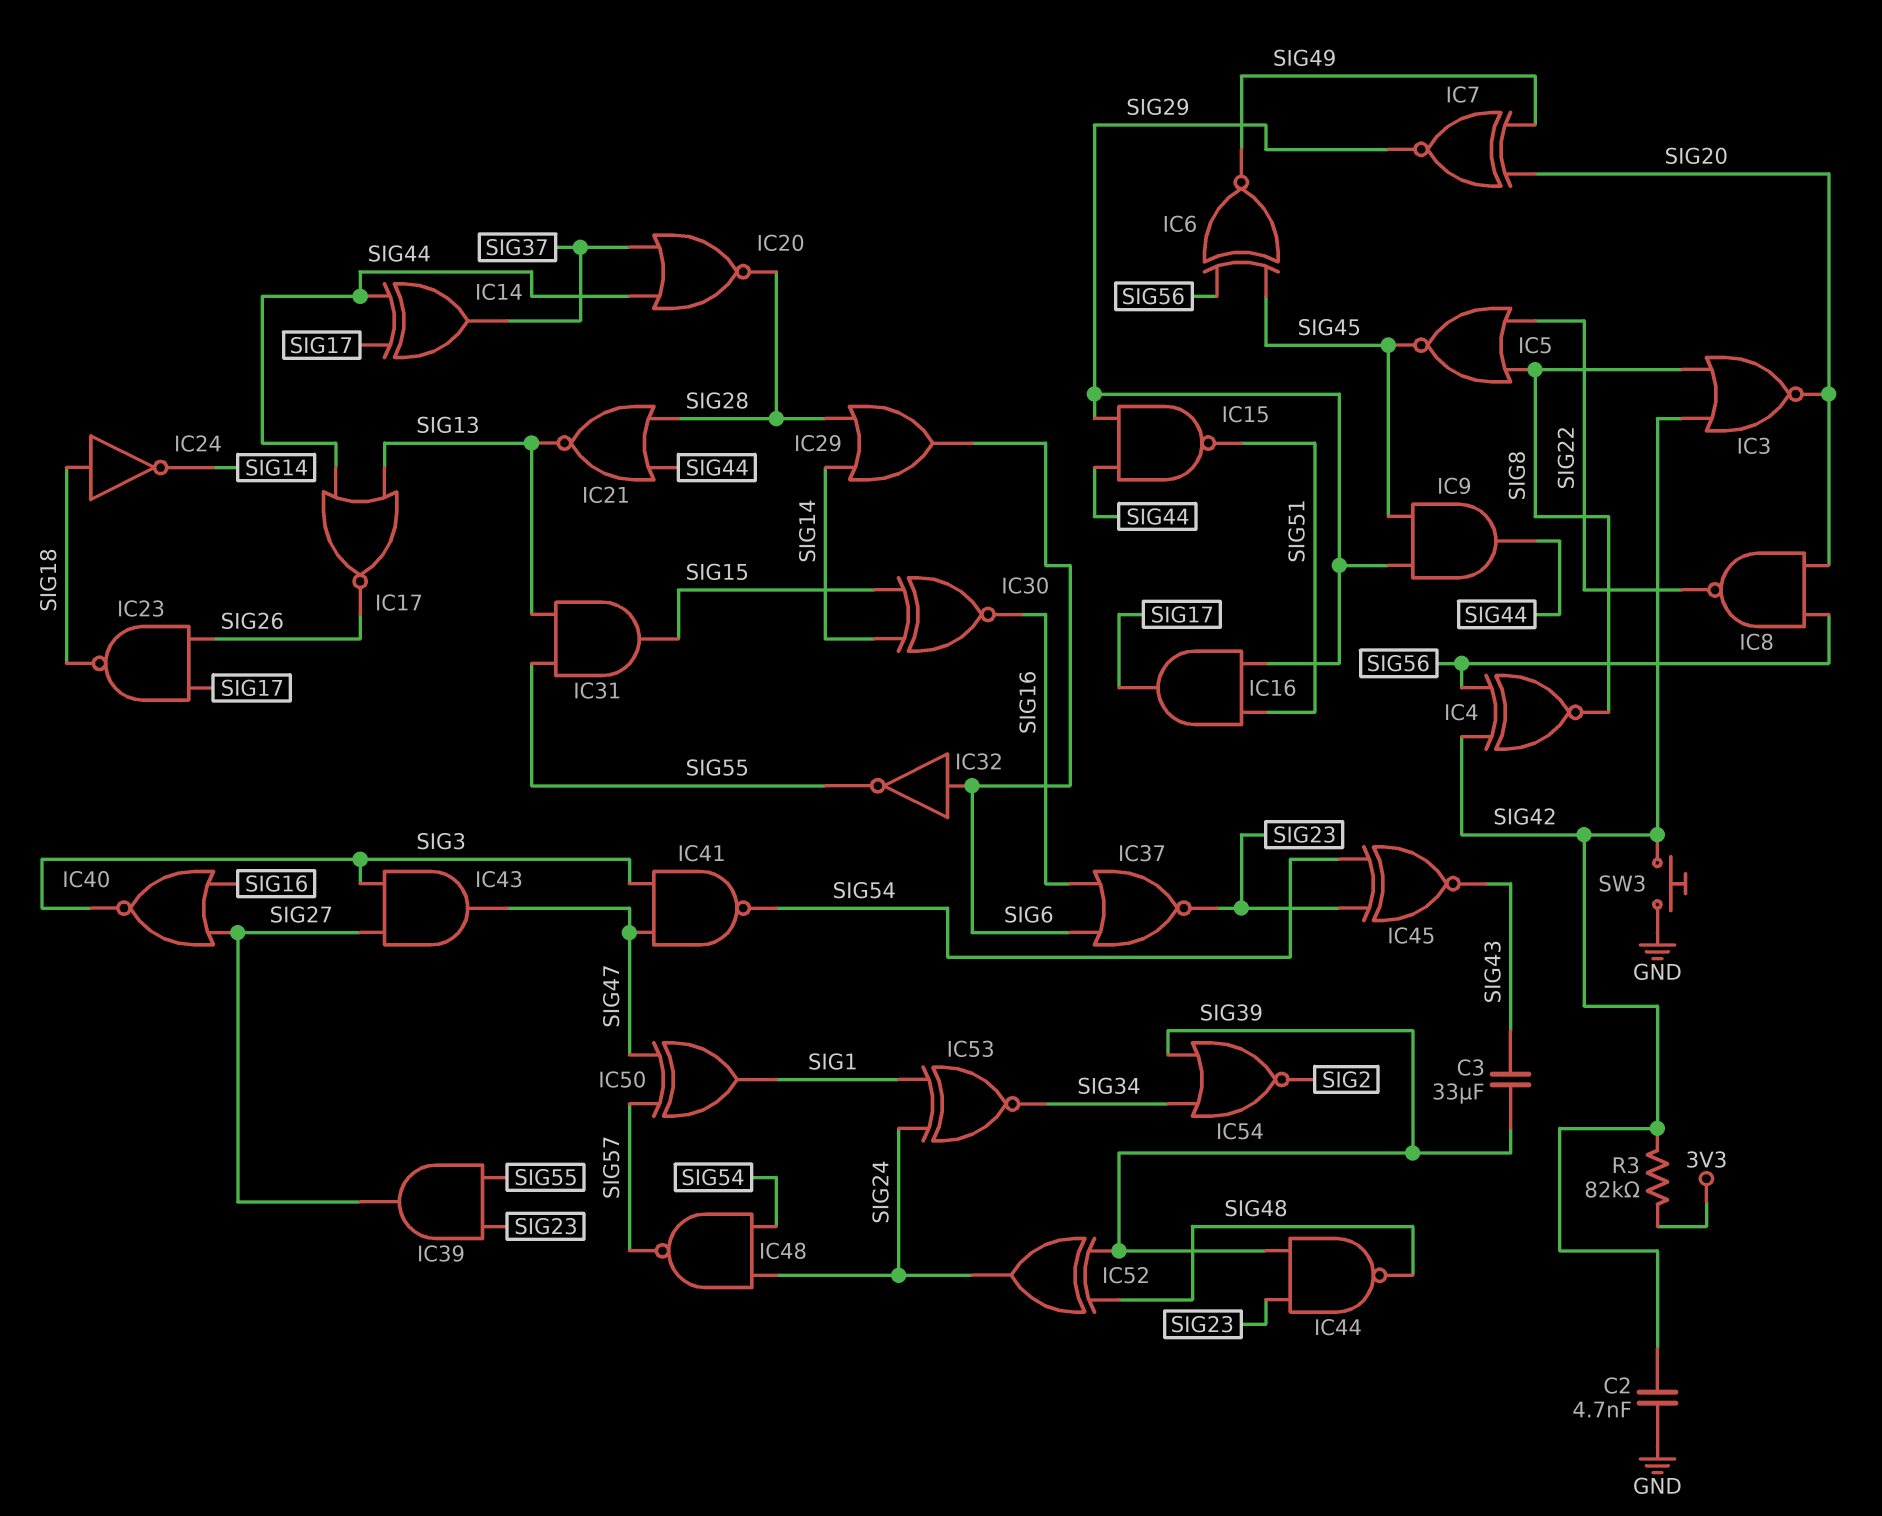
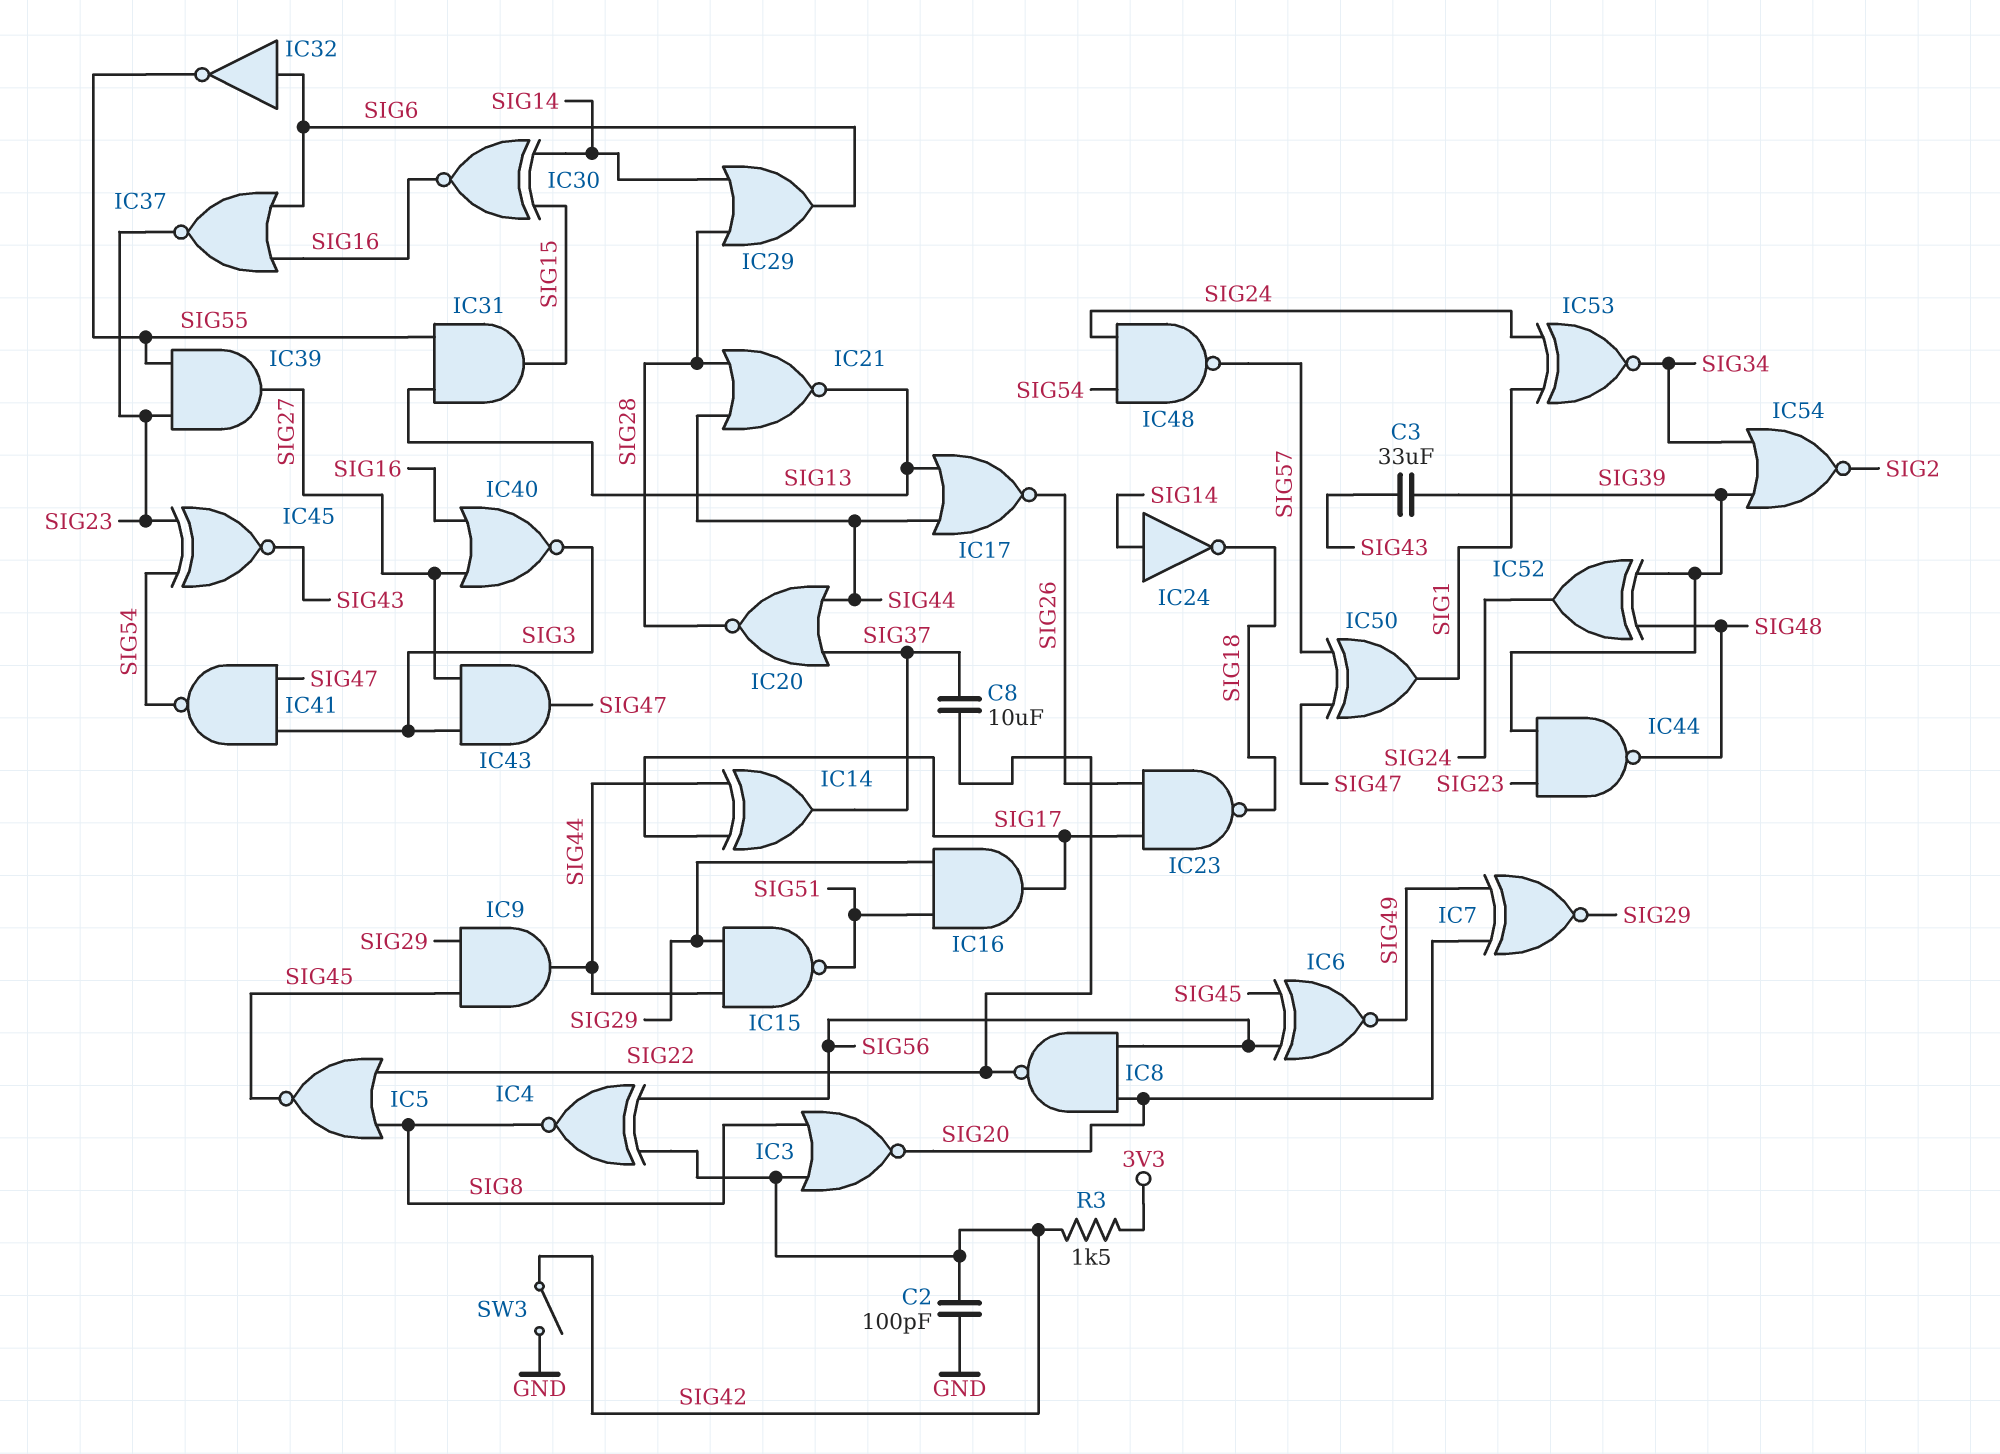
C2: 4.7nF (GND, SIG42) -> 100pF (GND, SIG42)
C8: none -> 10uF (SIG22, SIG37)
IC24: NOT (in SIG18, out SIG14) -> NOT (in SIG14, out SIG18)
R3: 82k (3V3, SIG42) -> 1.5k (3V3, SIG42)
SW3: button (GND, SIG42) -> switch (GND, SIG42)

